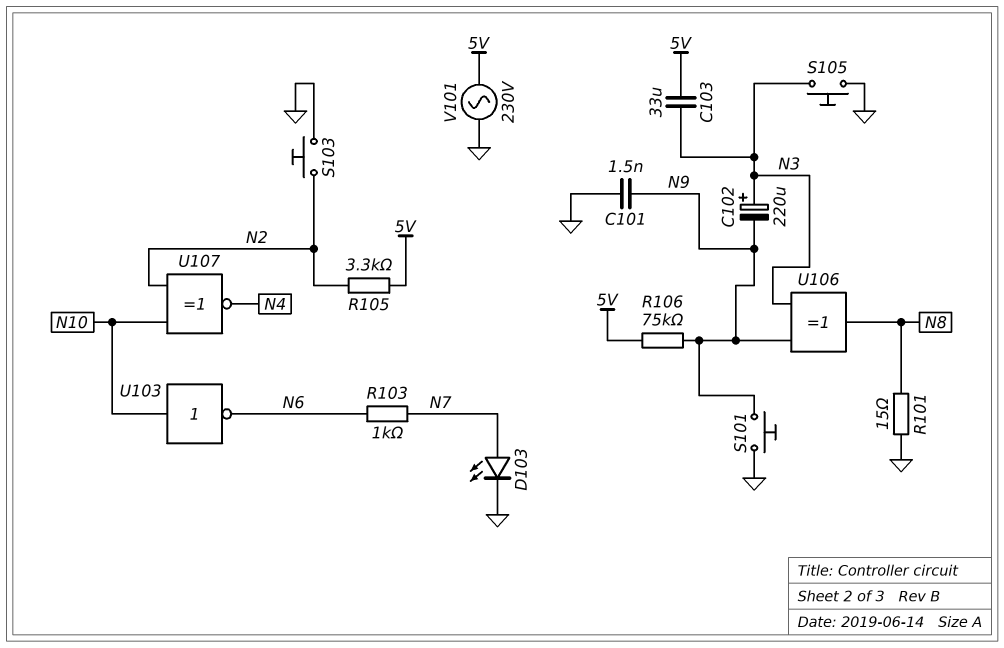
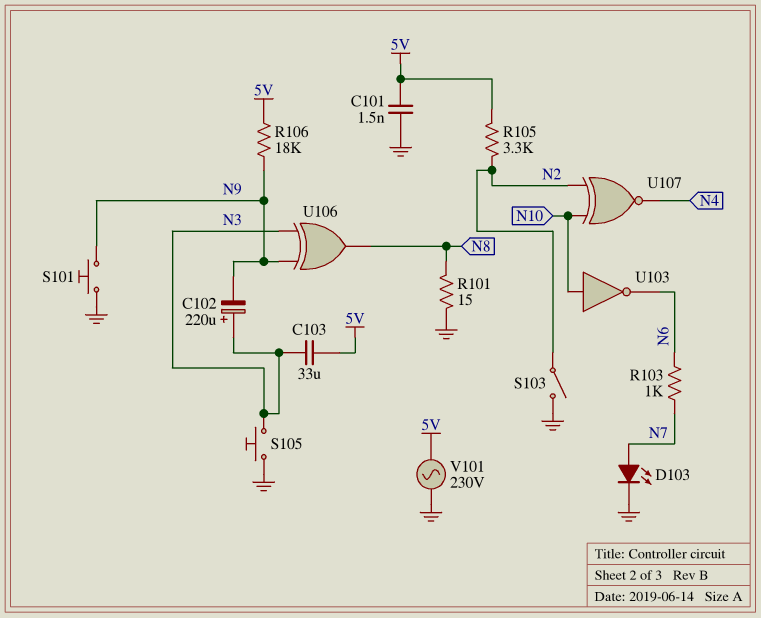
C101: 1.5nF (GND, N9) -> 1.5nF (5V, GND)
R106: 75k (5V, N9) -> 18k (5V, N9)
S103: button (GND, N2) -> switch (GND, N2)

